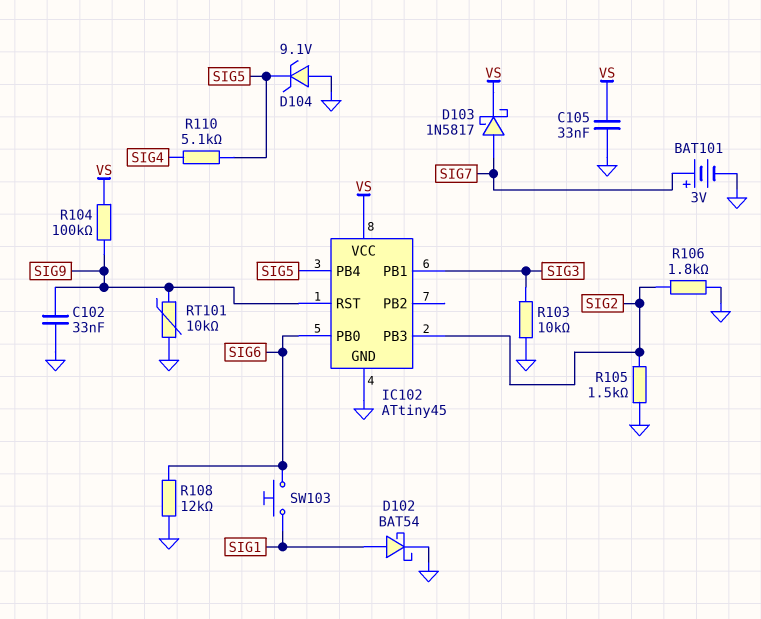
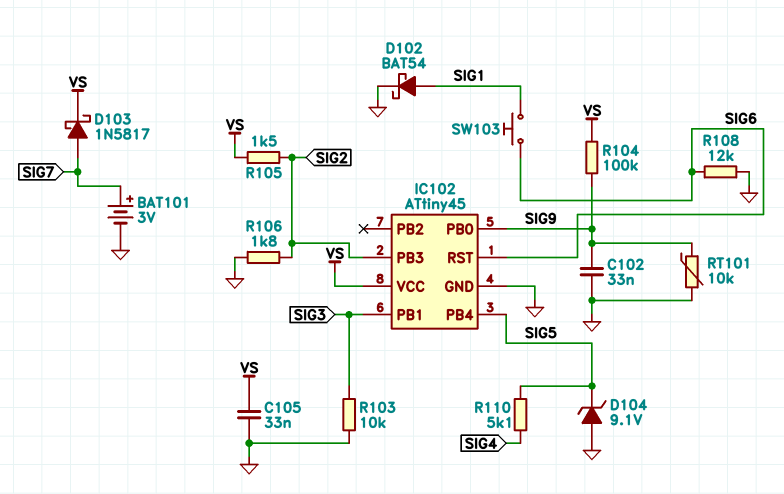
IC102 pin PB0: SIG6 -> SIG9
IC102 pin RST: SIG9 -> SIG6
R105: 1.5k (GND, SIG2) -> 1.5k (SIG2, VS)

